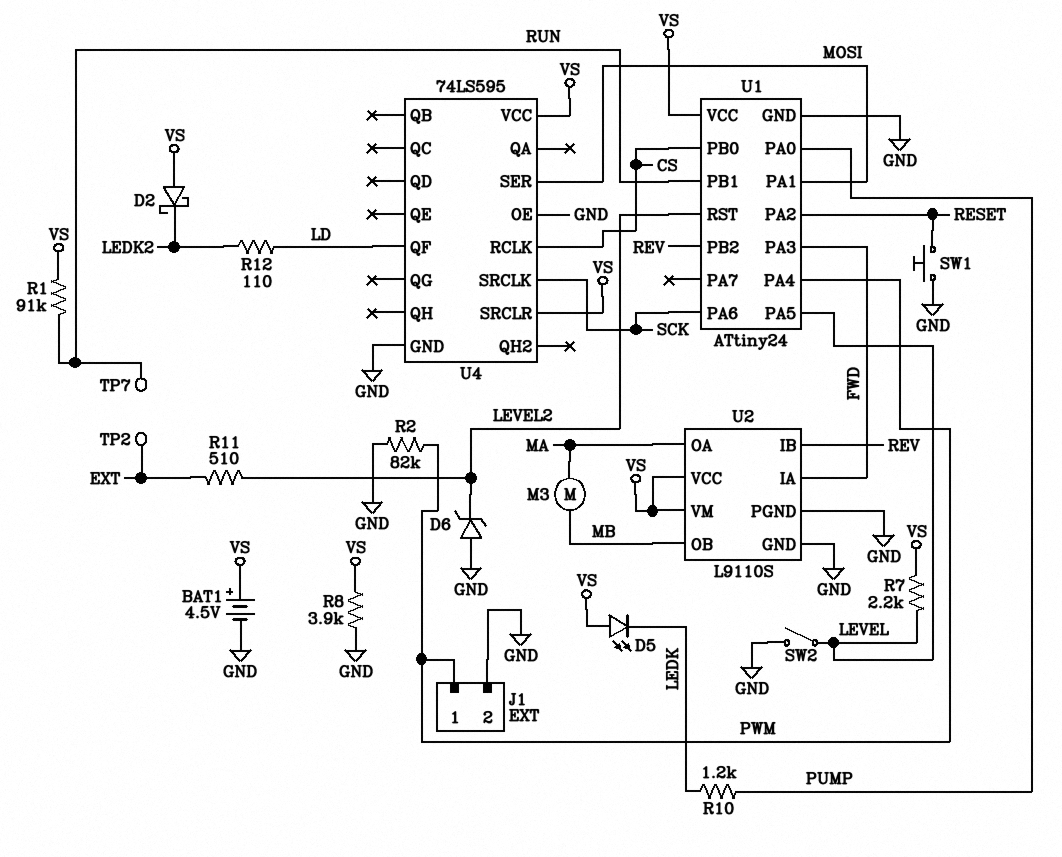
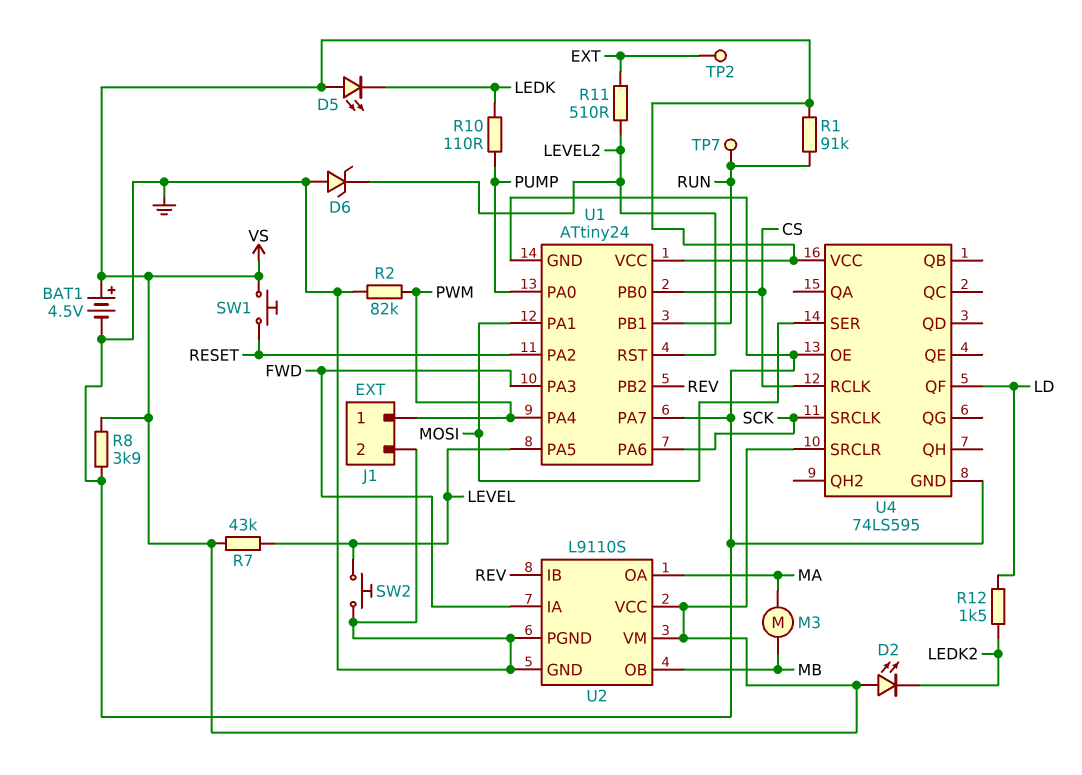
D2: schottky (A VS, K LEDK2) -> LED (A VS, K LEDK2)
R7: 2.2k (LEVEL, VS) -> 43k (LEVEL, VS)
R10: 1.2k (LEDK, PUMP) -> 110 (LEDK, PUMP)
R12: 110 (LD, LEDK2) -> 1.5k (LD, LEDK2)
SW1: button (GND, RESET) -> button (RESET, VS)
SW2: switch (GND, LEVEL) -> button (GND, LEVEL)
U1 pin PA7: none -> GND

